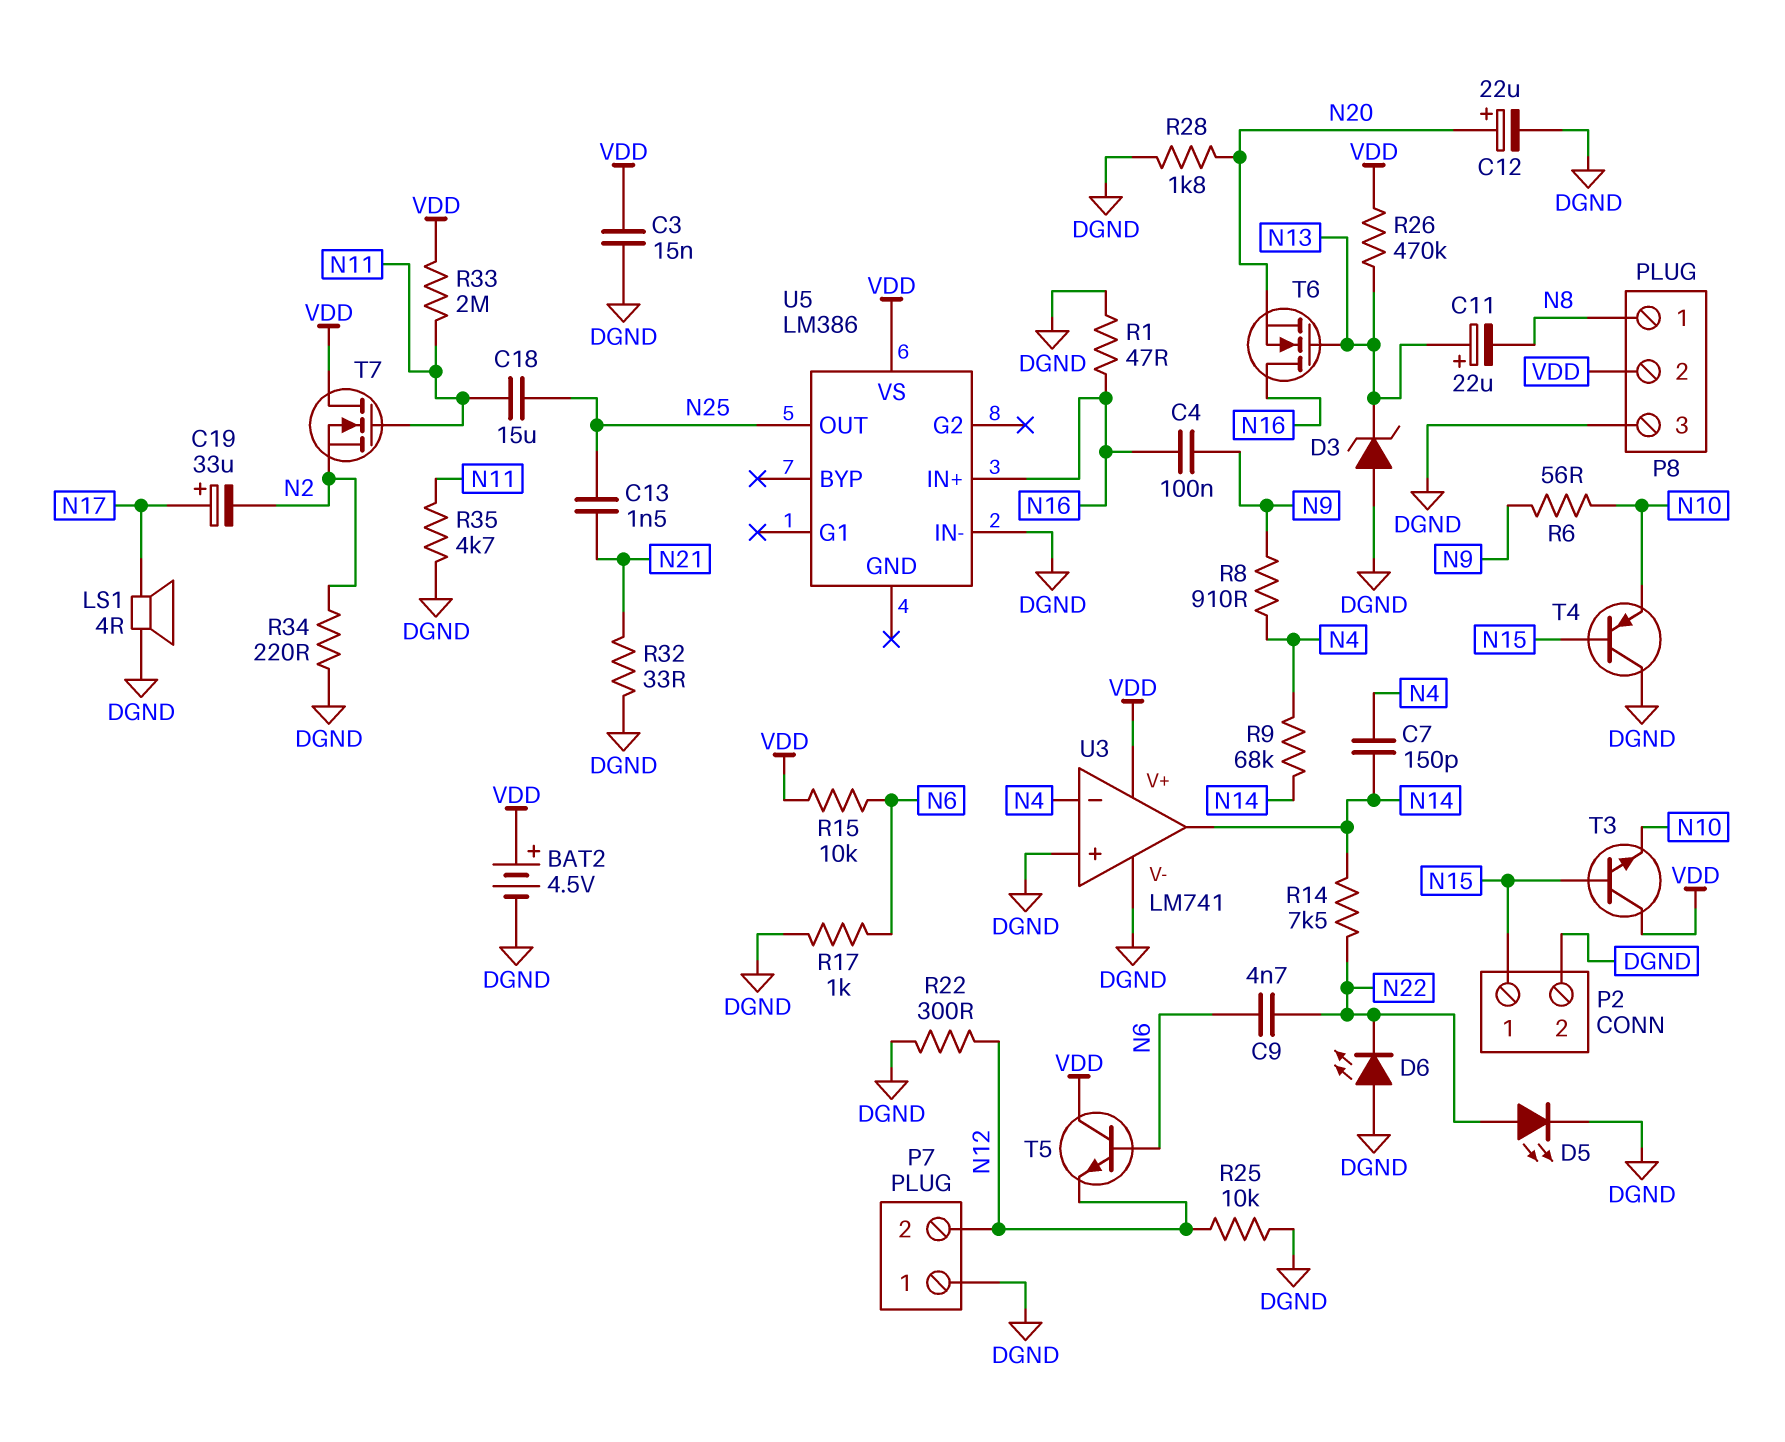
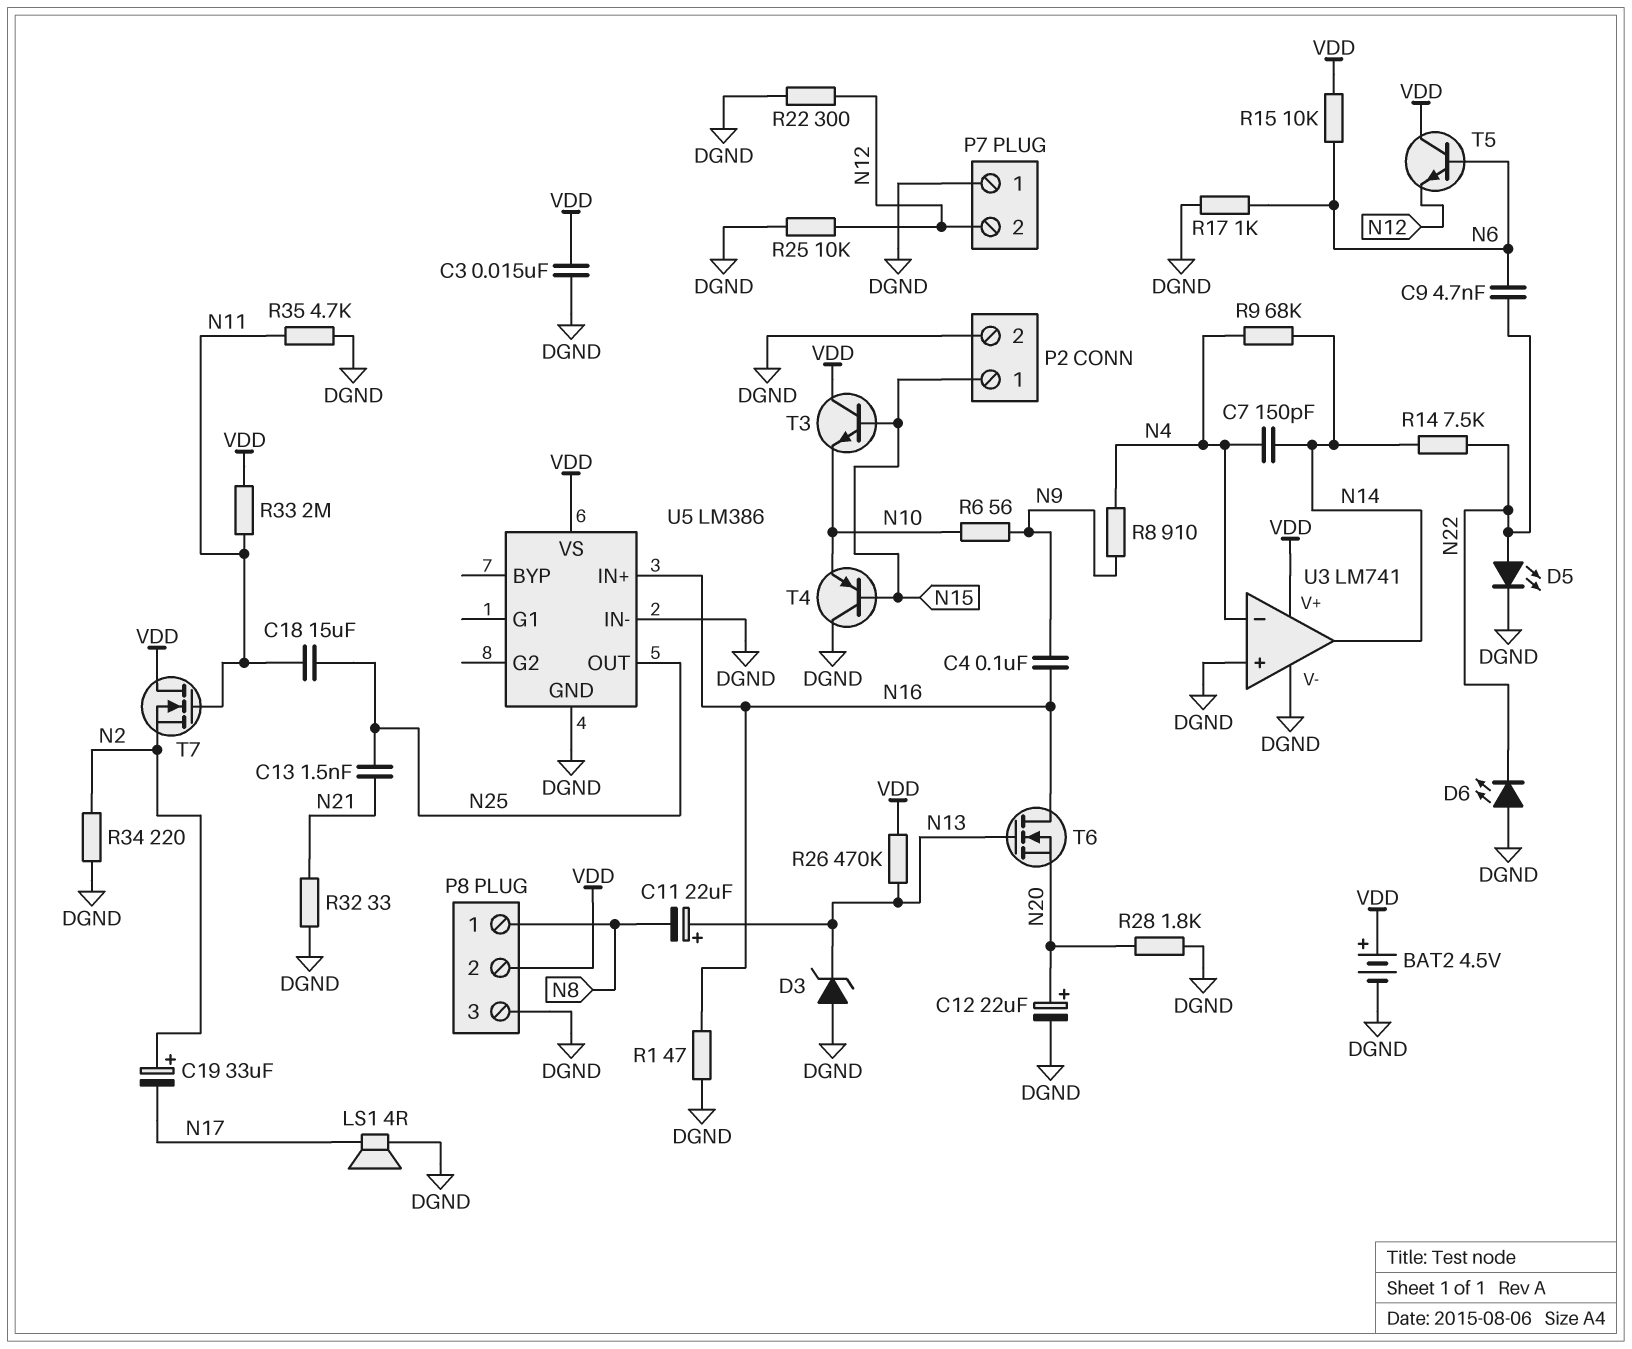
C19: 33uF (plus N17, minus N2) -> 33uF (plus N2, minus N17)
U5 pin GND: none -> DGND

